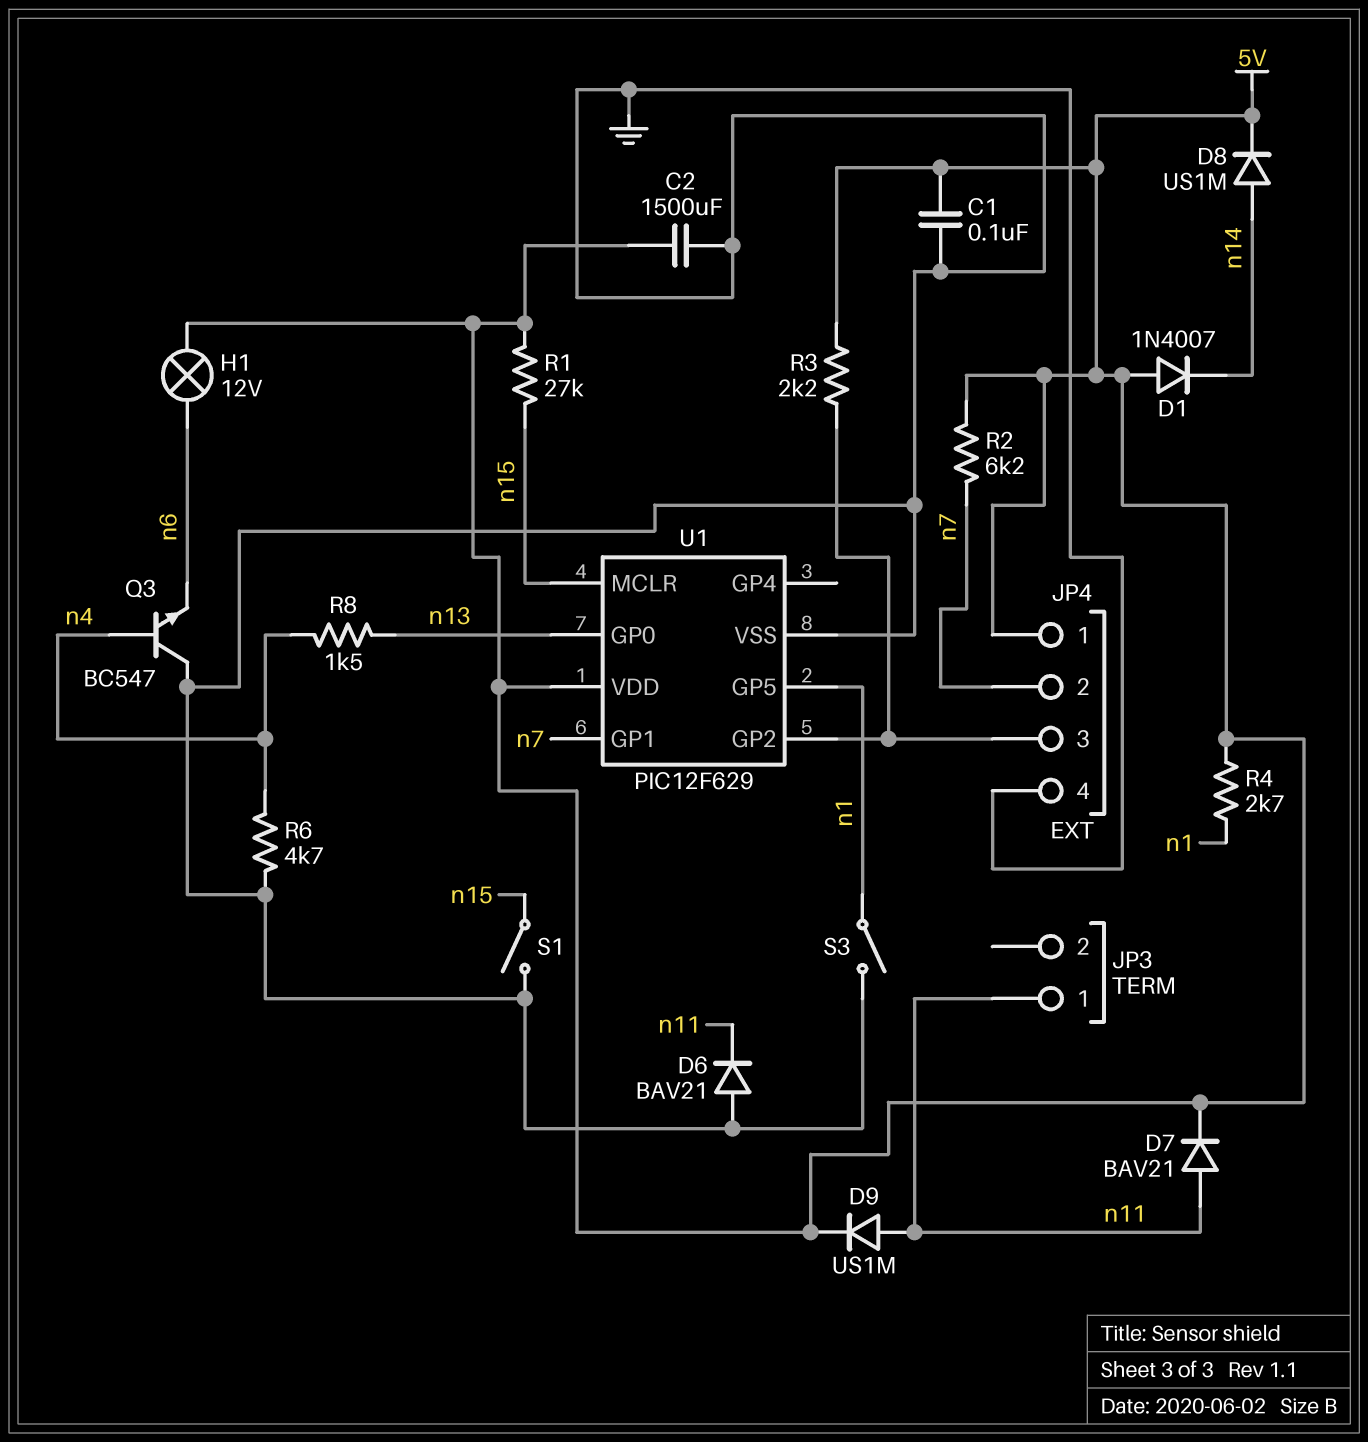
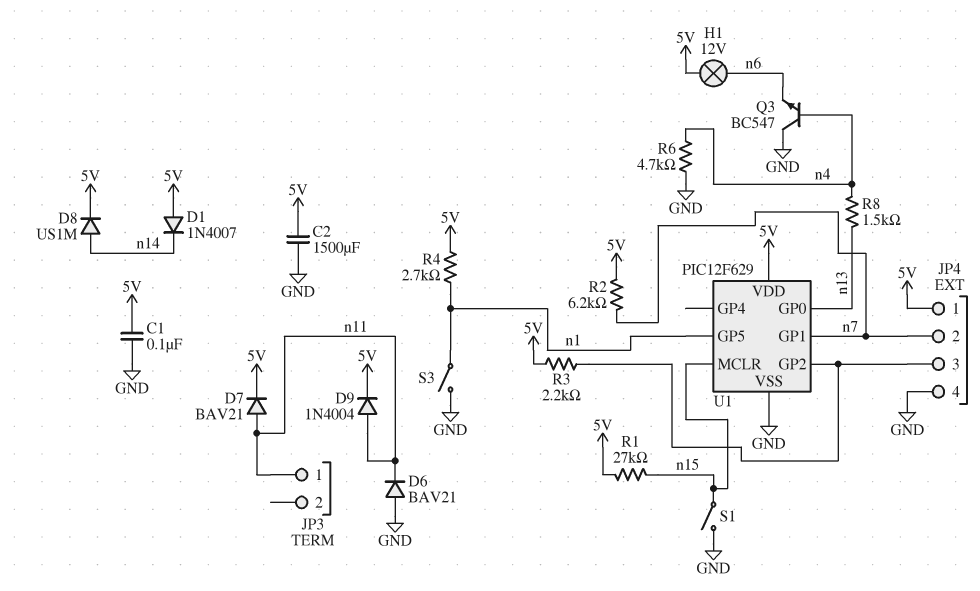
D9: diode US1M (A n11, K 5V) -> diode 1N4004 (A n11, K 5V)

